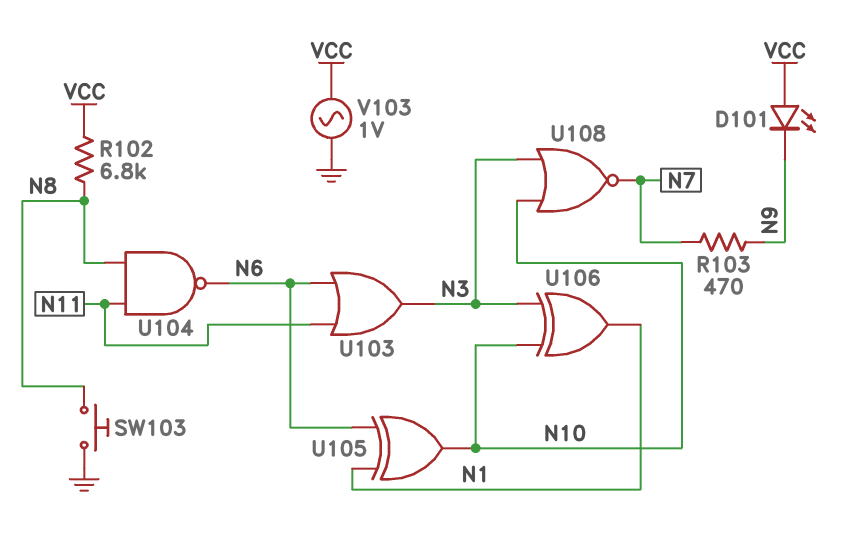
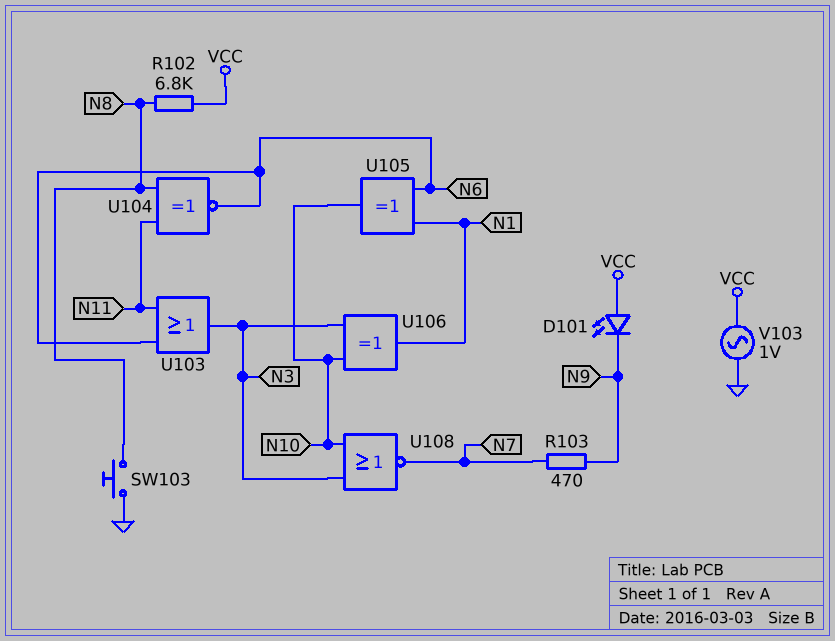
U104: NAND (in N8, in N11, out N6) -> XNOR (in N8, in N11, out N6)

